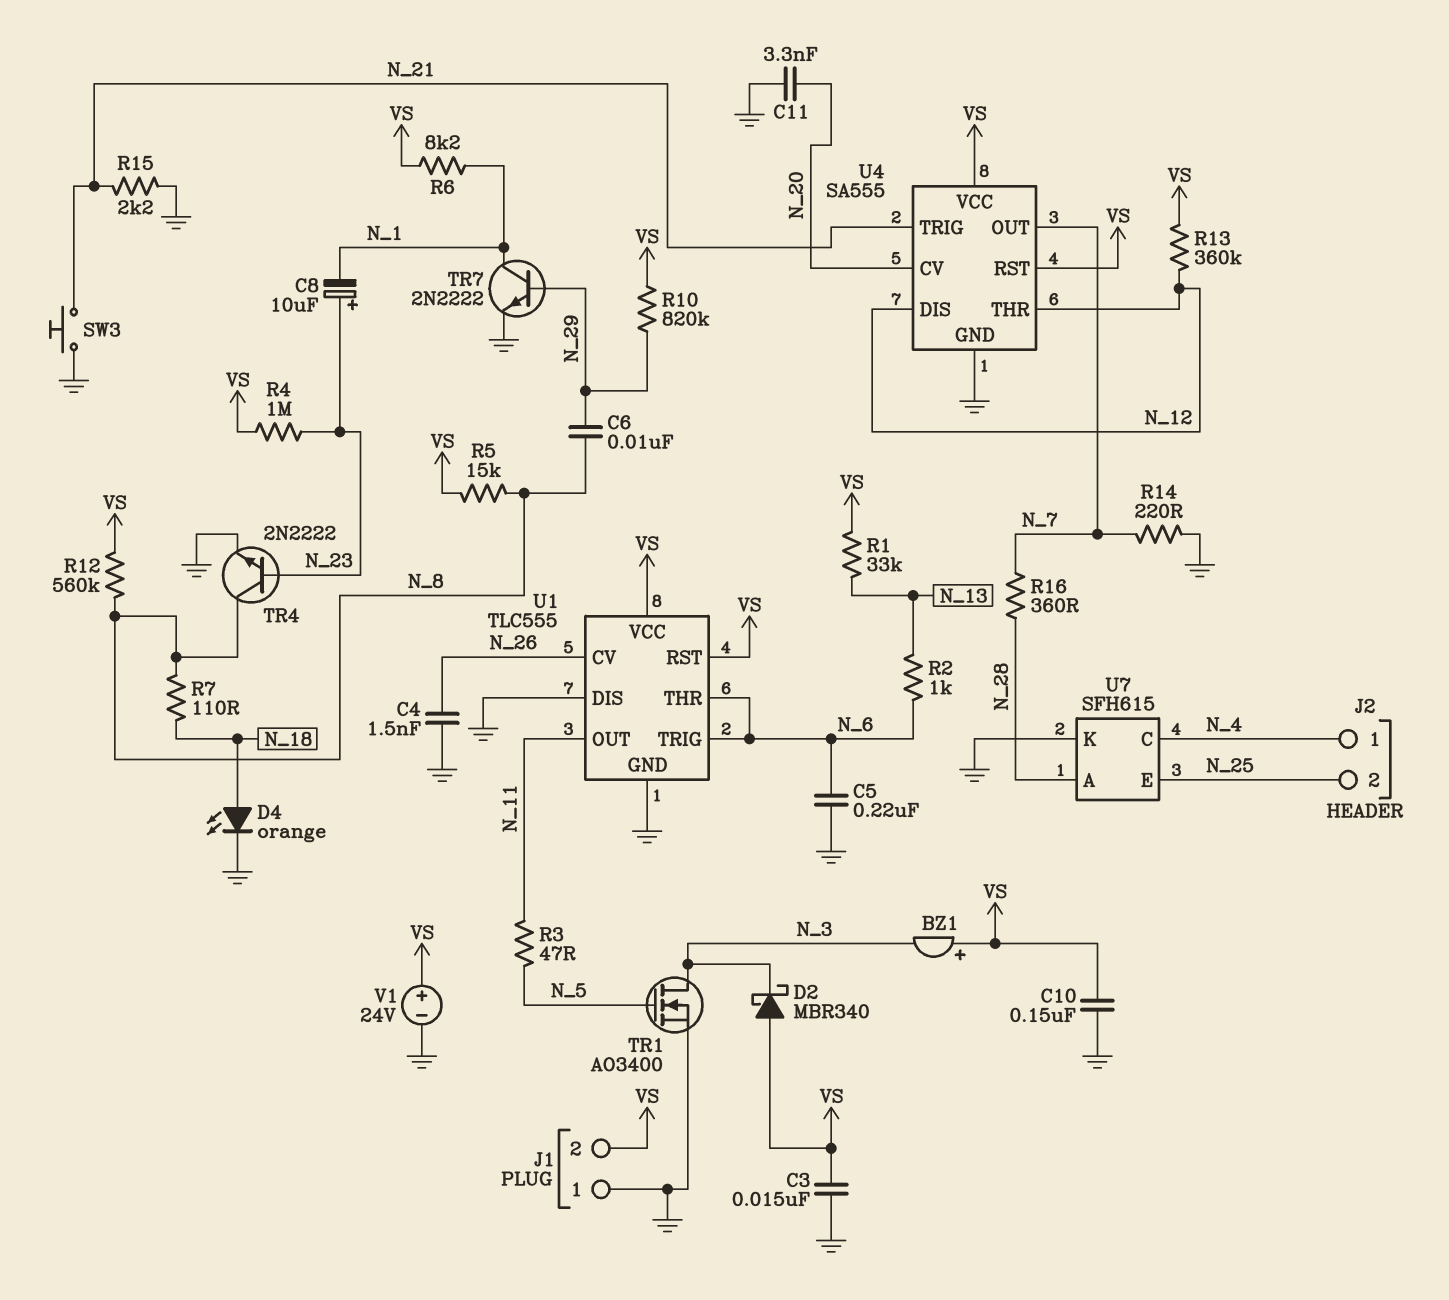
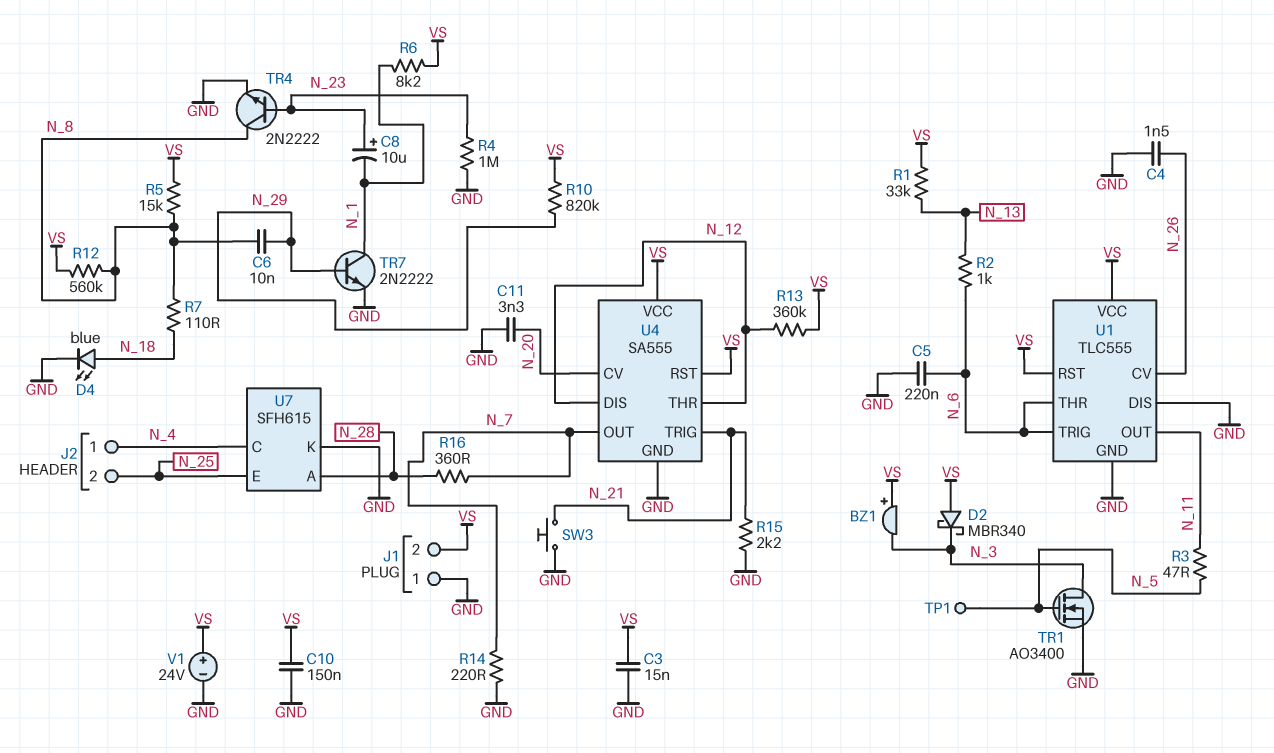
D4: LED orange (A N_18, K GND) -> LED blue (A N_18, K GND)
R4: 1M (N_23, VS) -> 1M (GND, N_23)
TP1: none -> test point (N_5)

